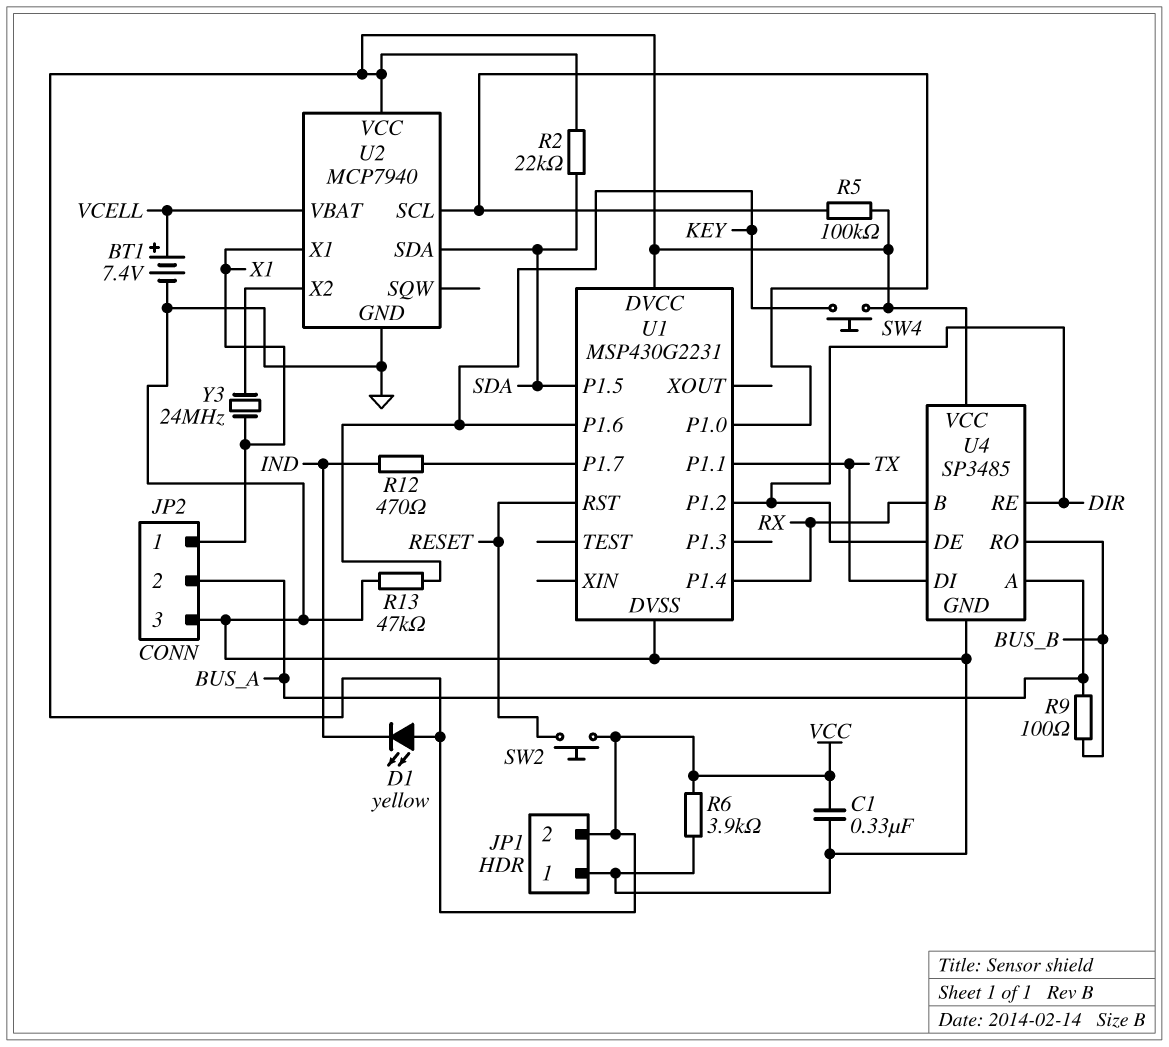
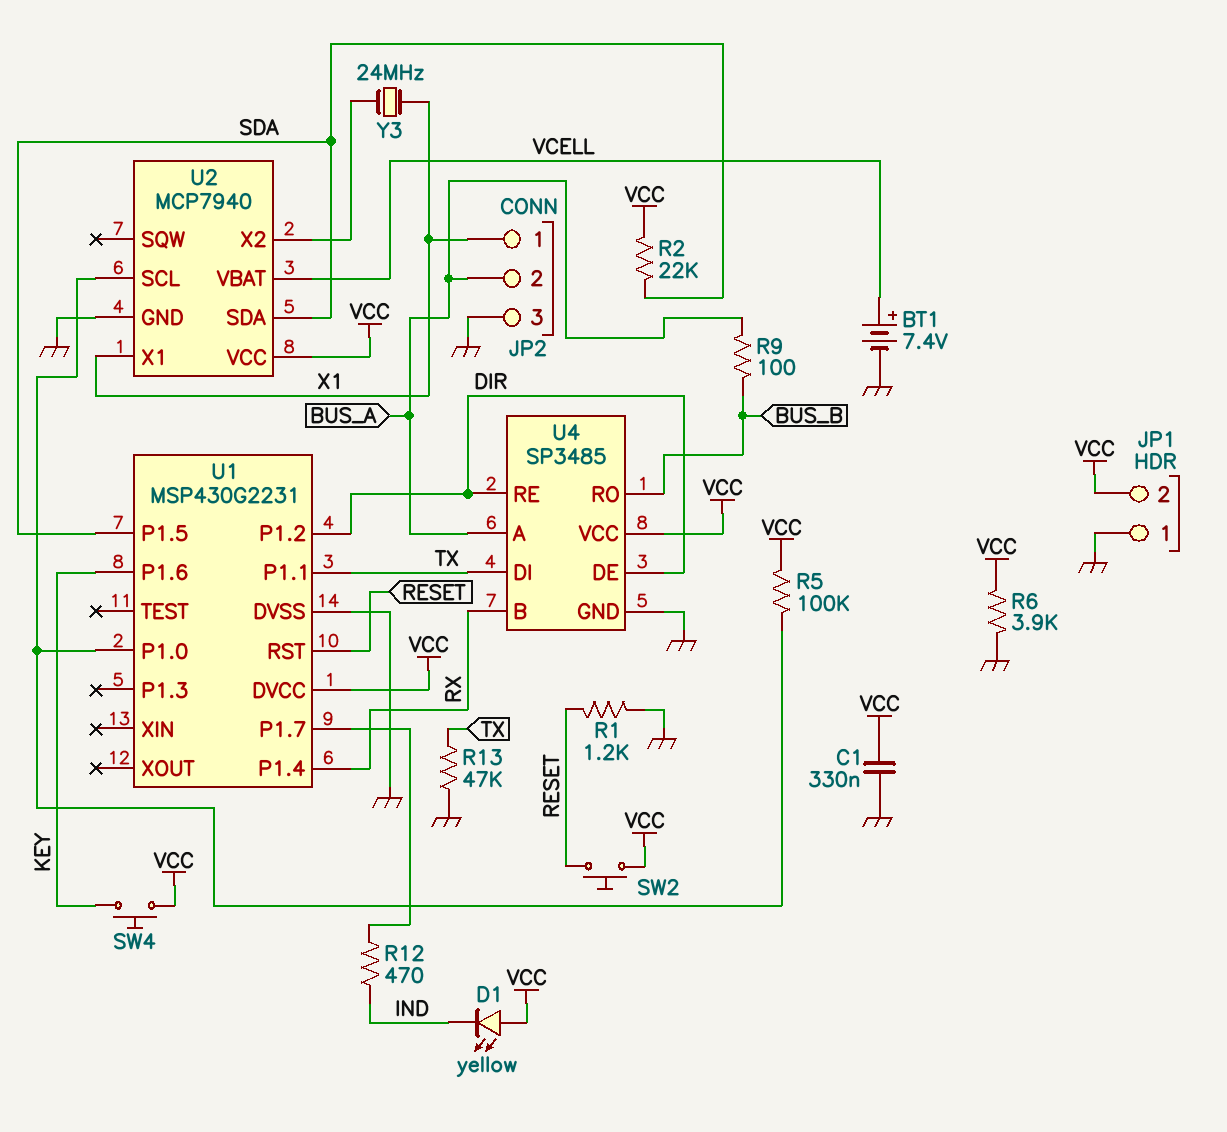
R1: none -> 1.2k (GND, RESET)
R13: 47k (GND, KEY) -> 47k (GND, TX)

